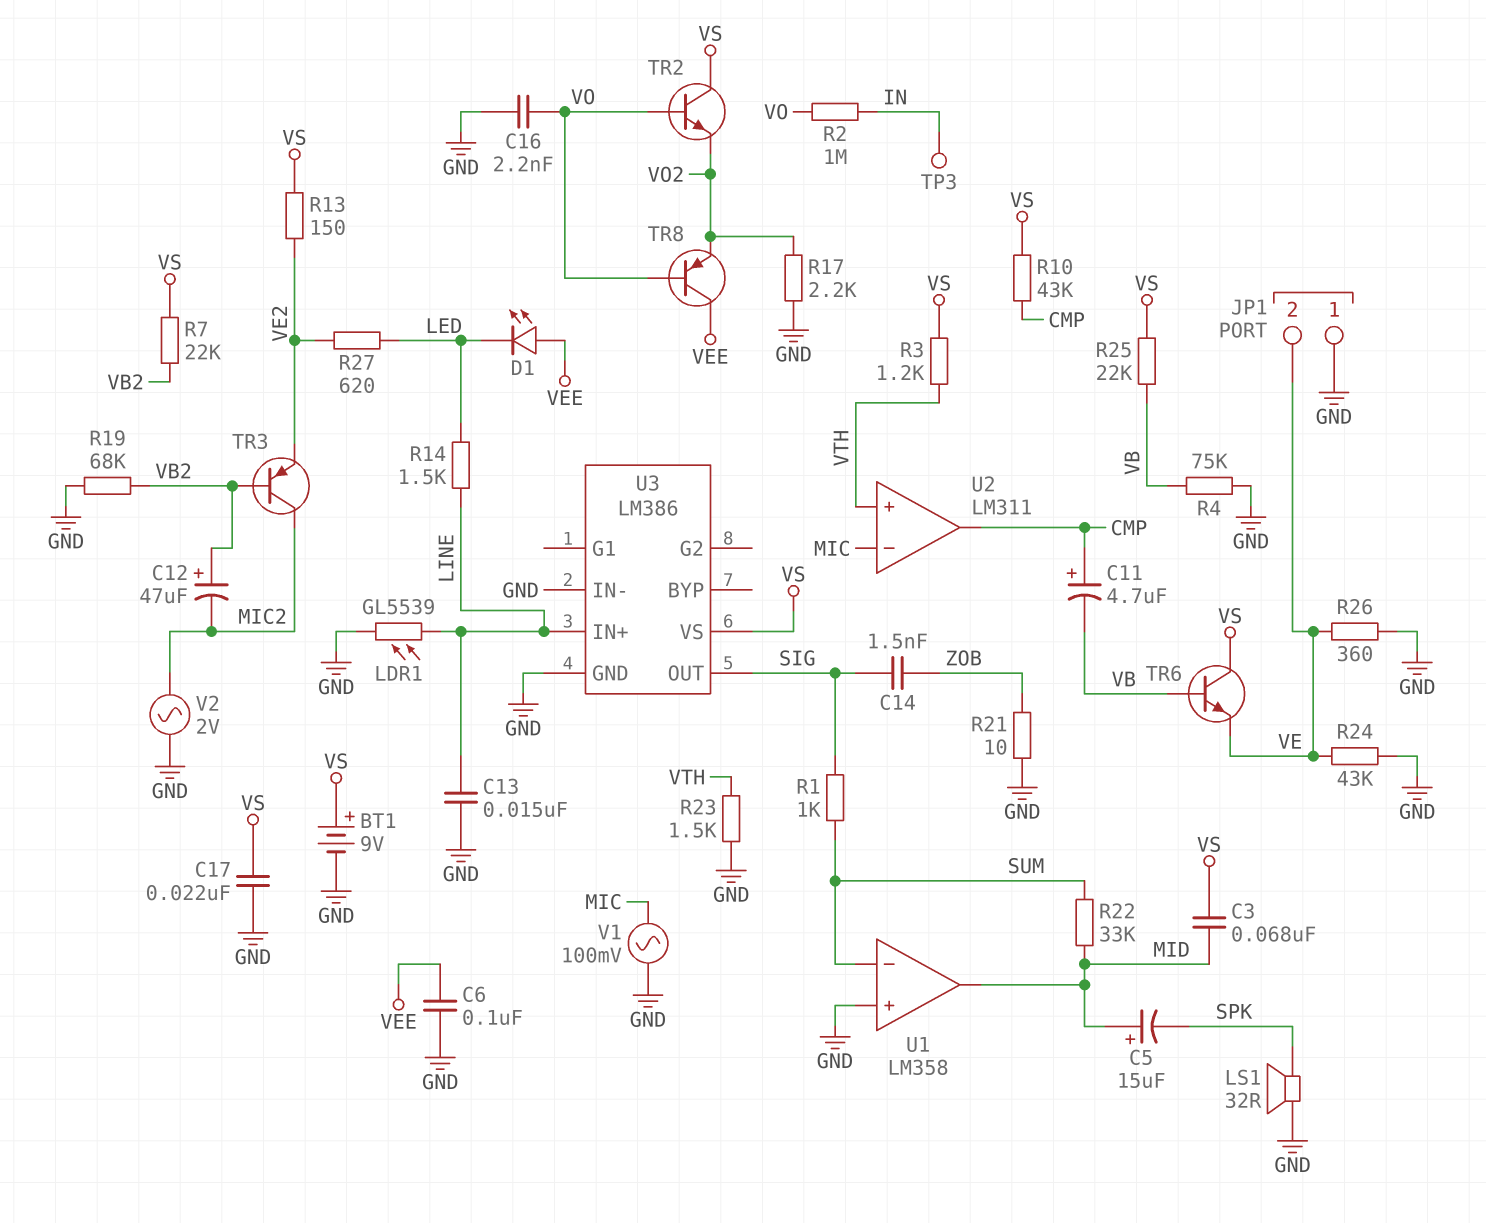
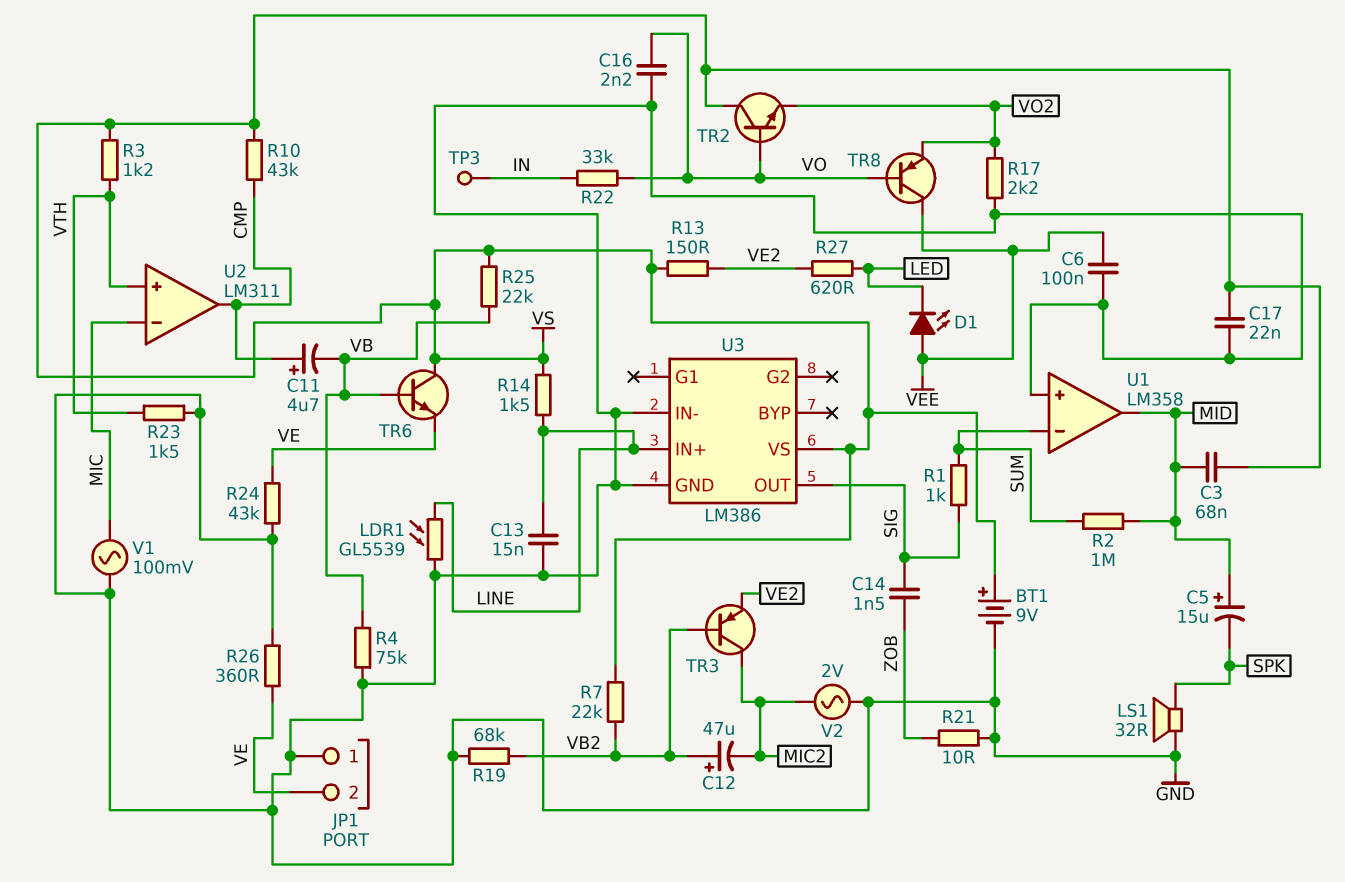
R2: 1M (IN, VO) -> 1M (MID, SUM)
R14: 1.5k (LED, LINE) -> 1.5k (LINE, VS)
R22: 33k (MID, SUM) -> 33k (IN, VO)

